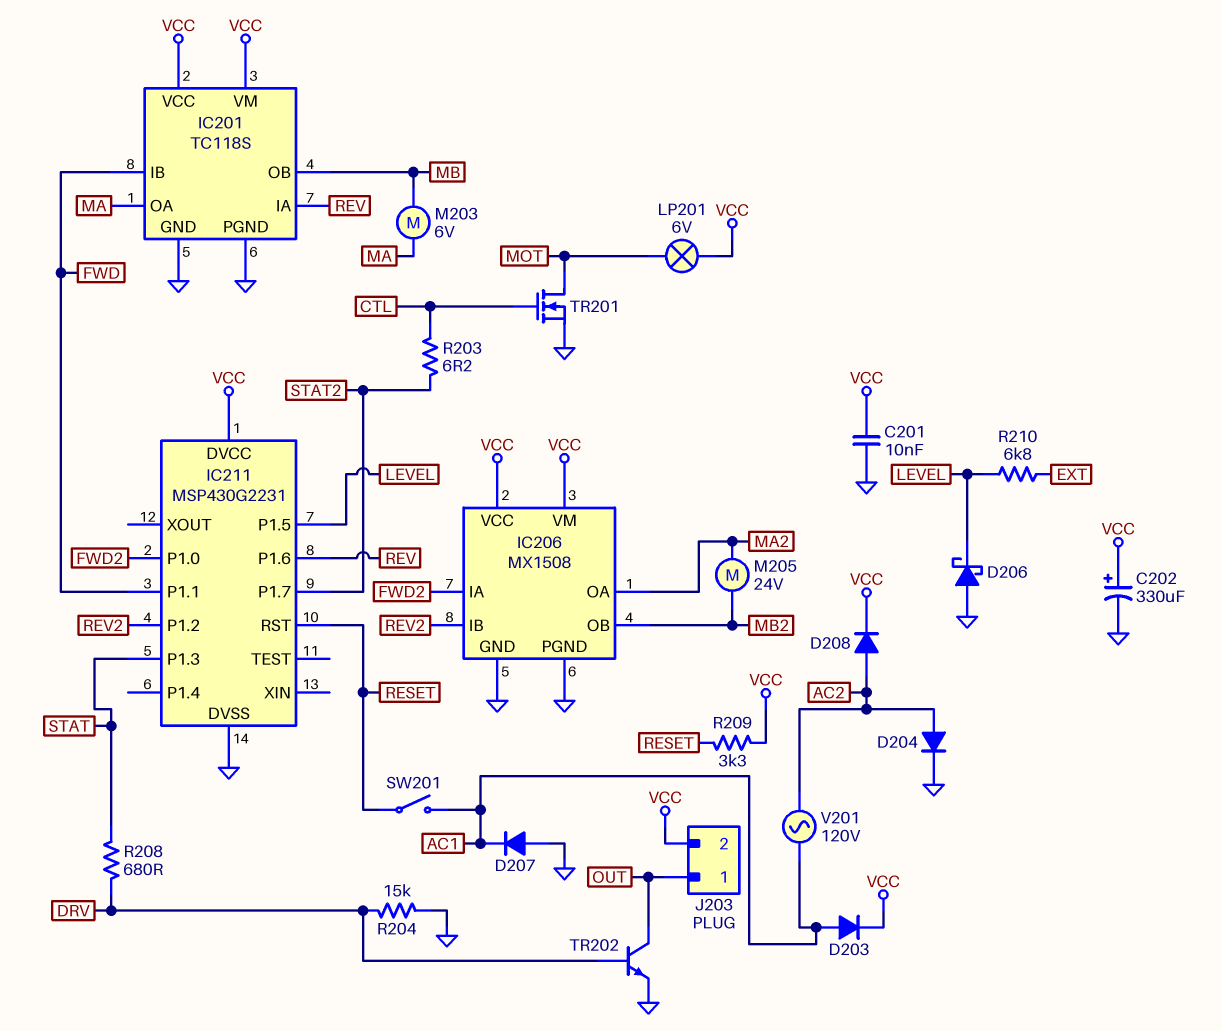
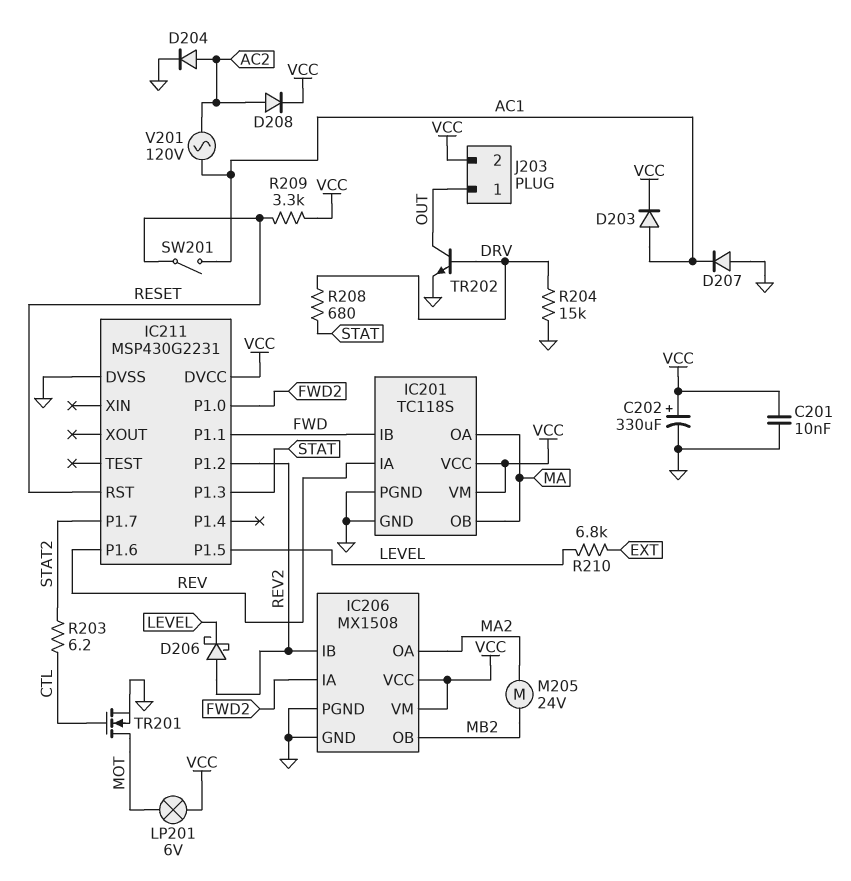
D206: schottky (A GND, K LEVEL) -> schottky (A REV2, K LEVEL)
IC201 pin OB: MB -> MA
M203: motor 6V (MA, MB) -> none

